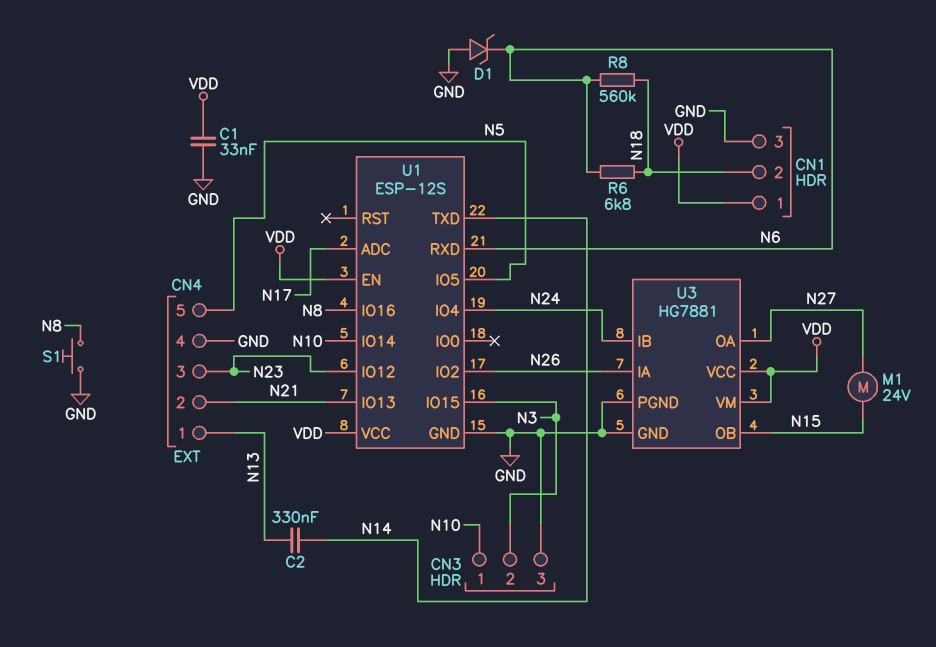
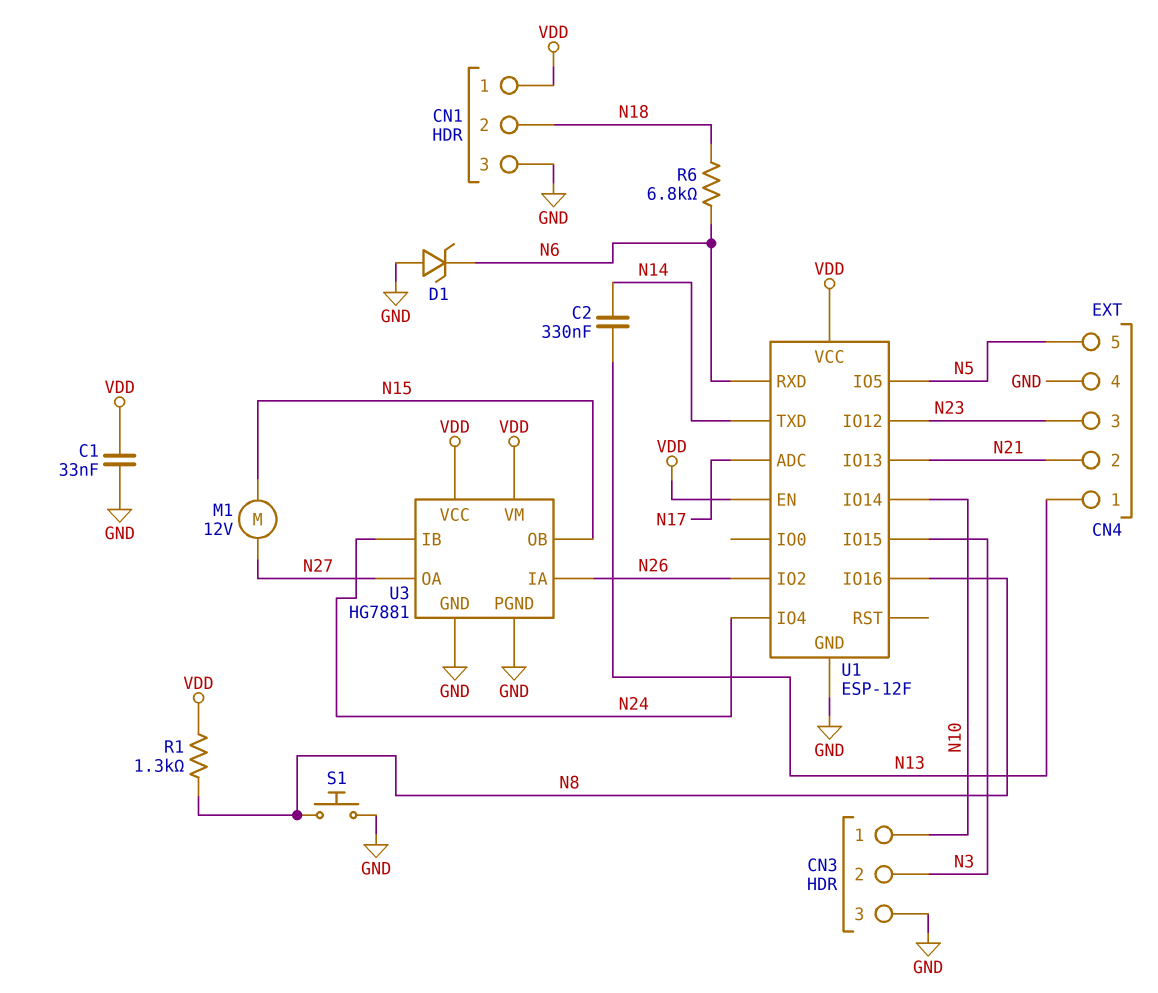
M1: motor 24V (N15, N27) -> motor 12V (N15, N27)
R1: none -> 1.3k (N8, VDD)
R8: 560k (N6, N18) -> none
U1: ESP-12S -> ESP-12F

